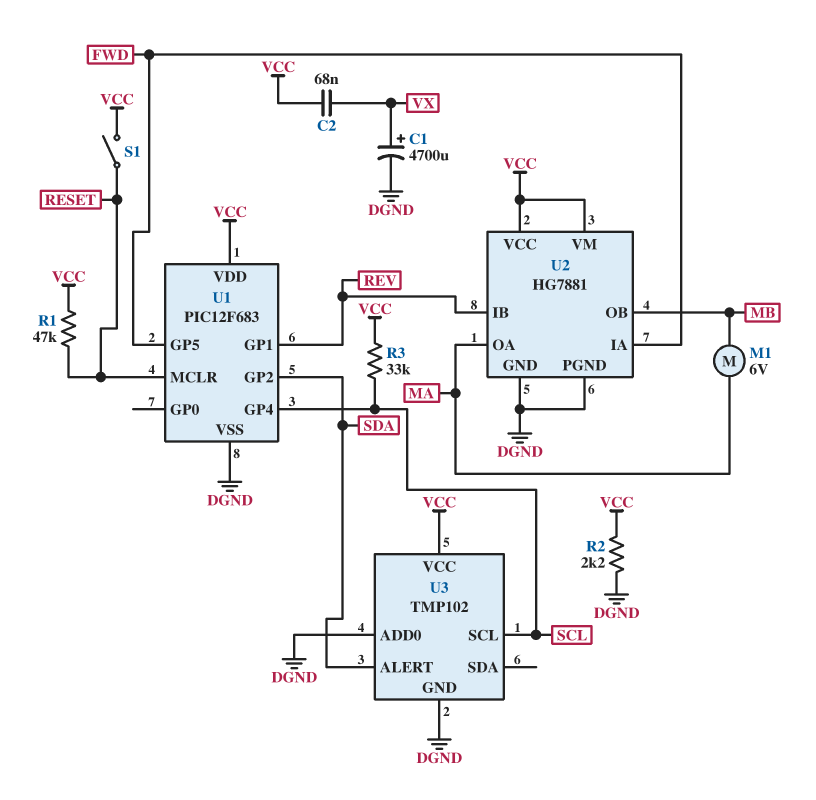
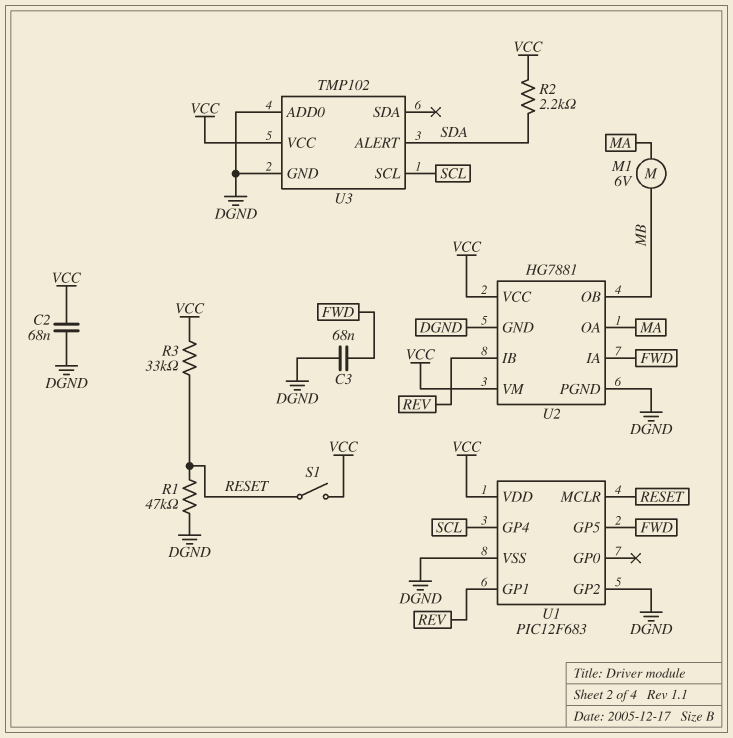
C1: 4700uF (plus VX, minus DGND) -> none
C2: 68nF (VCC, VX) -> 68nF (DGND, VCC)
C3: none -> 68nF (DGND, FWD)
R1: 47k (RESET, VCC) -> 47k (DGND, RESET)
R2: 2.2k (DGND, VCC) -> 2.2k (SDA, VCC)
R3: 33k (SCL, VCC) -> 33k (RESET, VCC)
U1 pin GP2: SDA -> DGND

